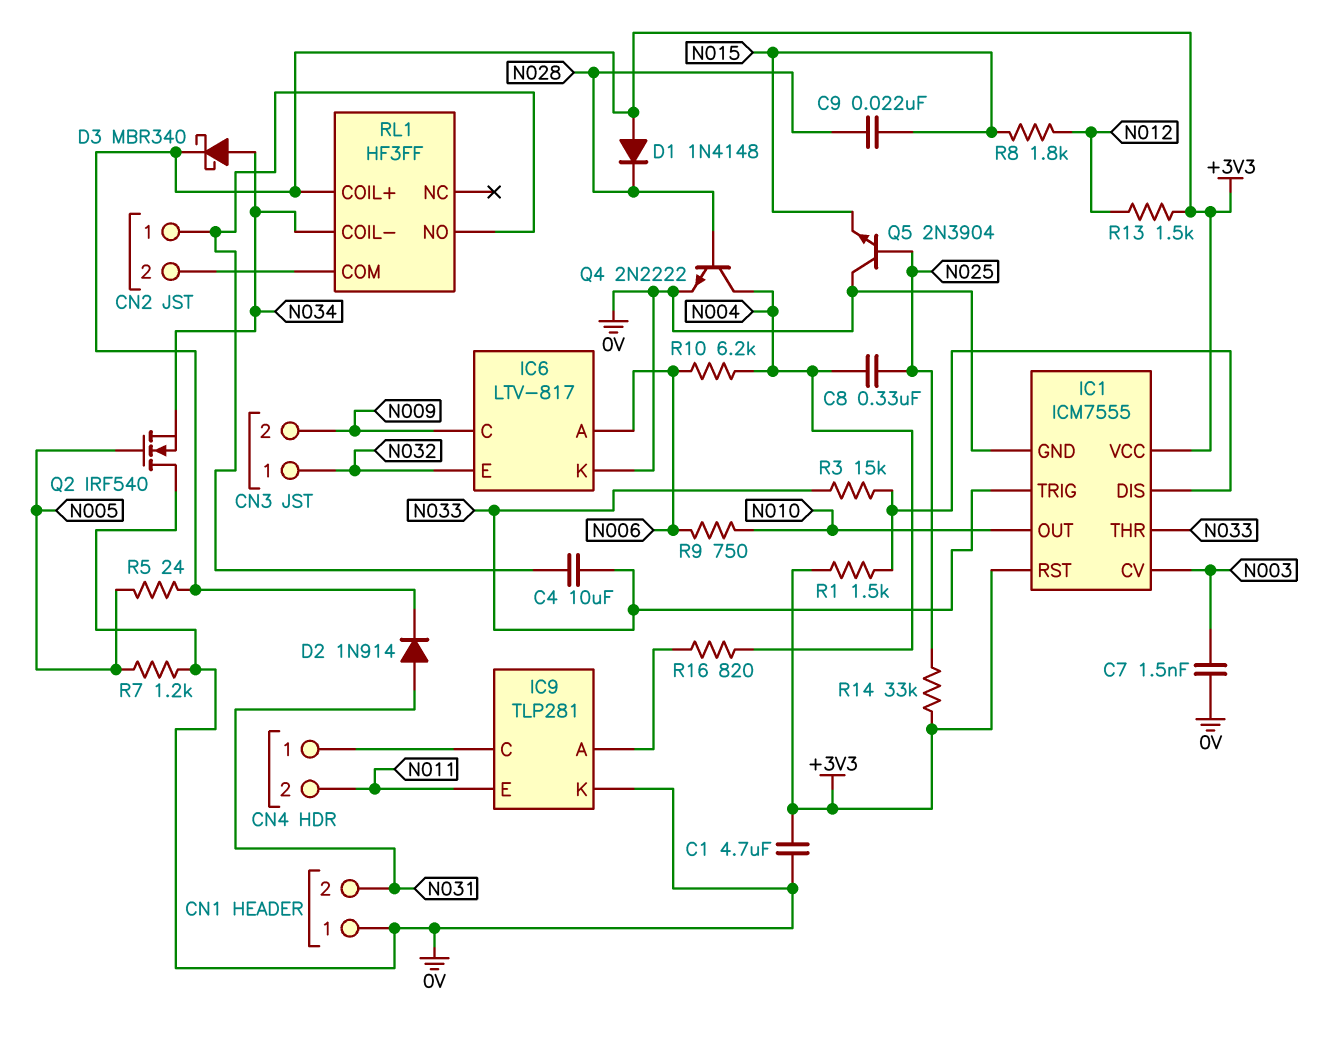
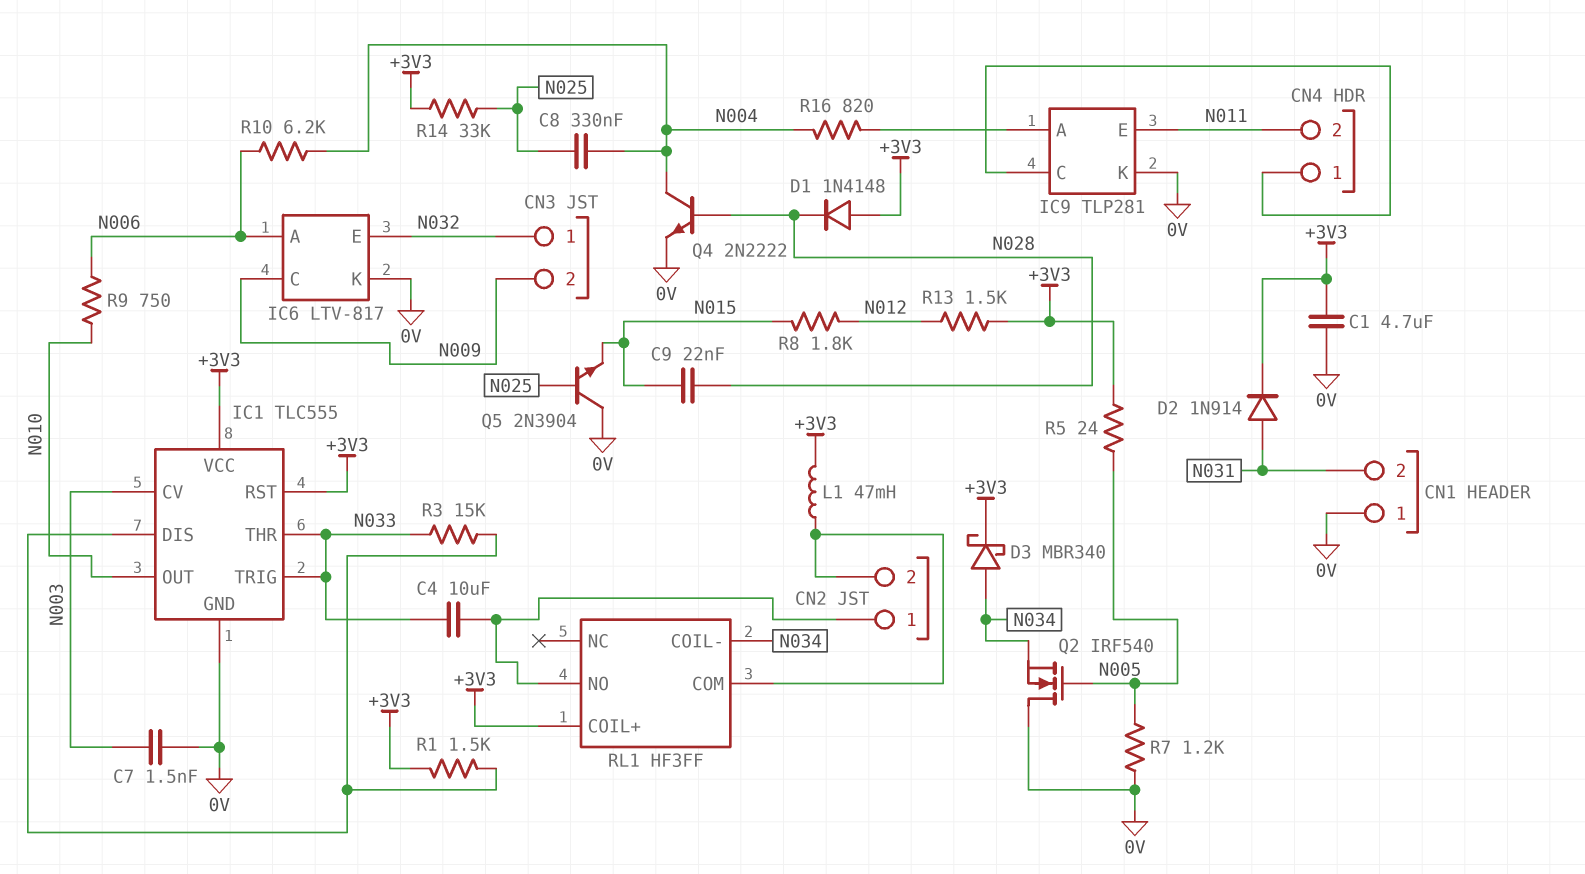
IC1: ICM7555 -> TLC555
L1: none -> 47mH (+3V3, CN2/2)

